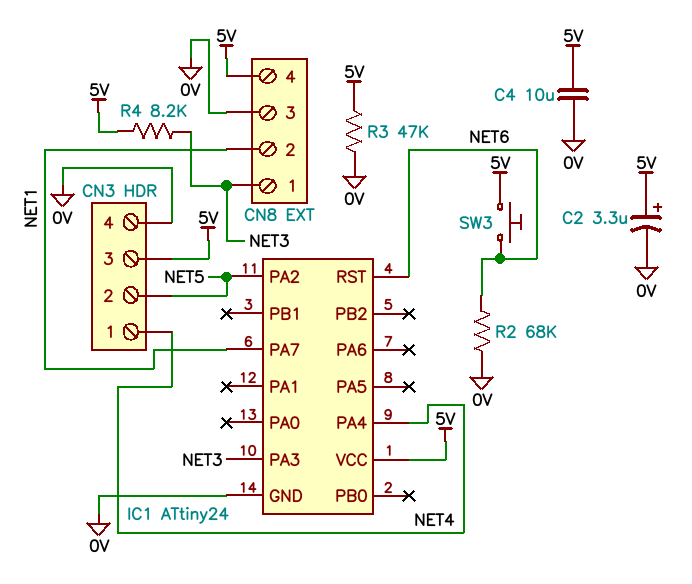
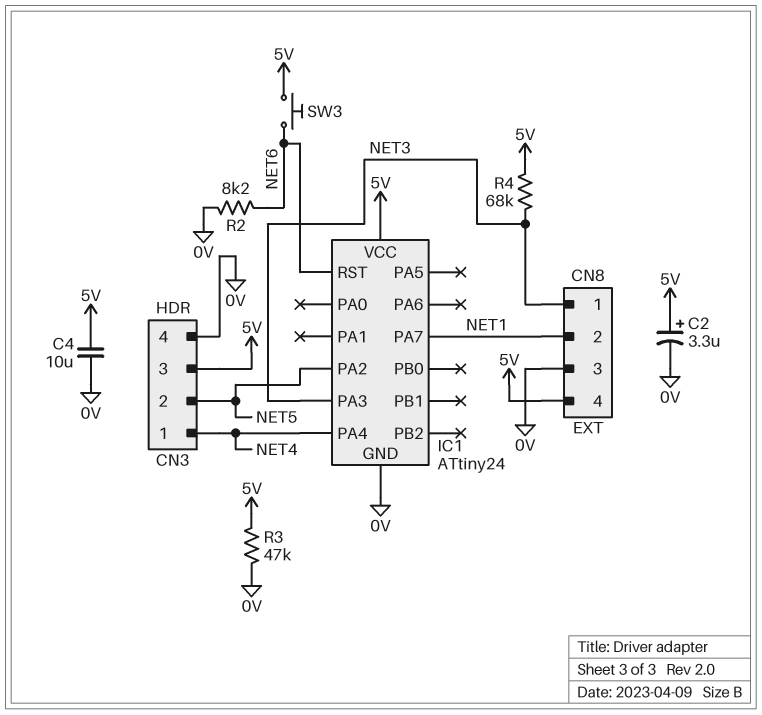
R2: 68k (0V, NET6) -> 8.2k (0V, NET6)
R4: 8.2k (5V, NET3) -> 68k (5V, NET3)

